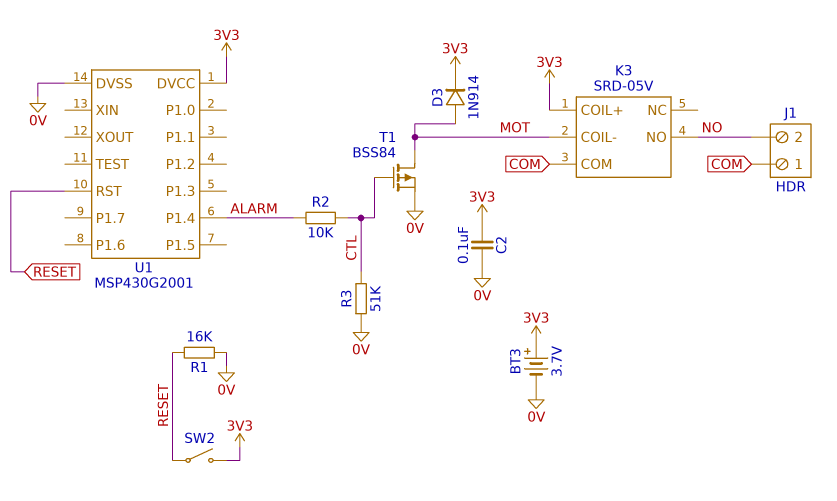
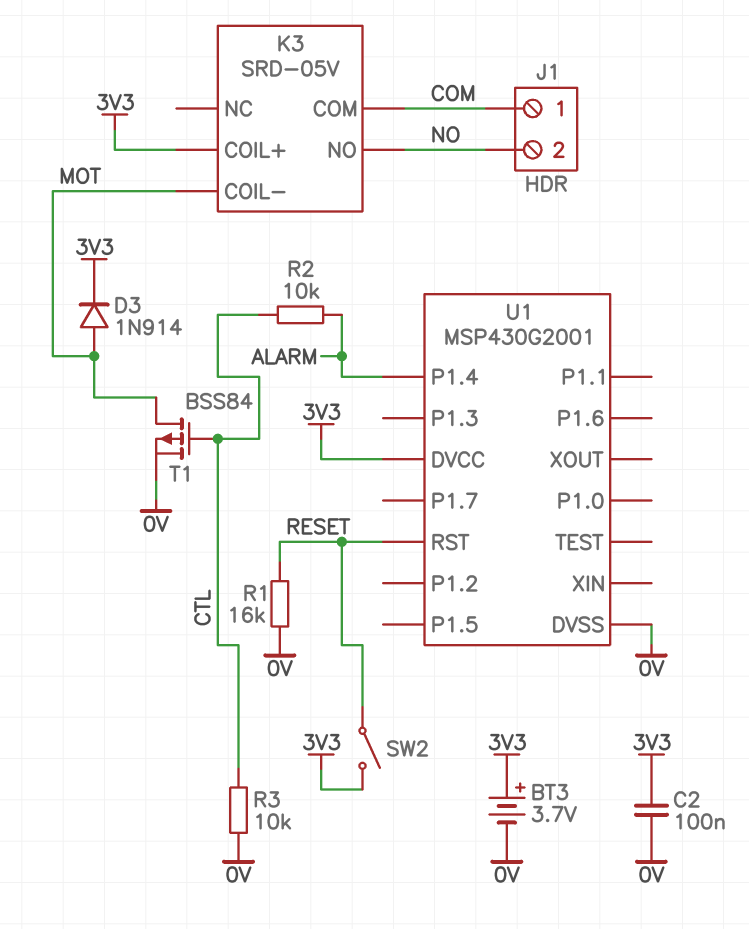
R3: 51k (0V, CTL) -> 10k (0V, CTL)

